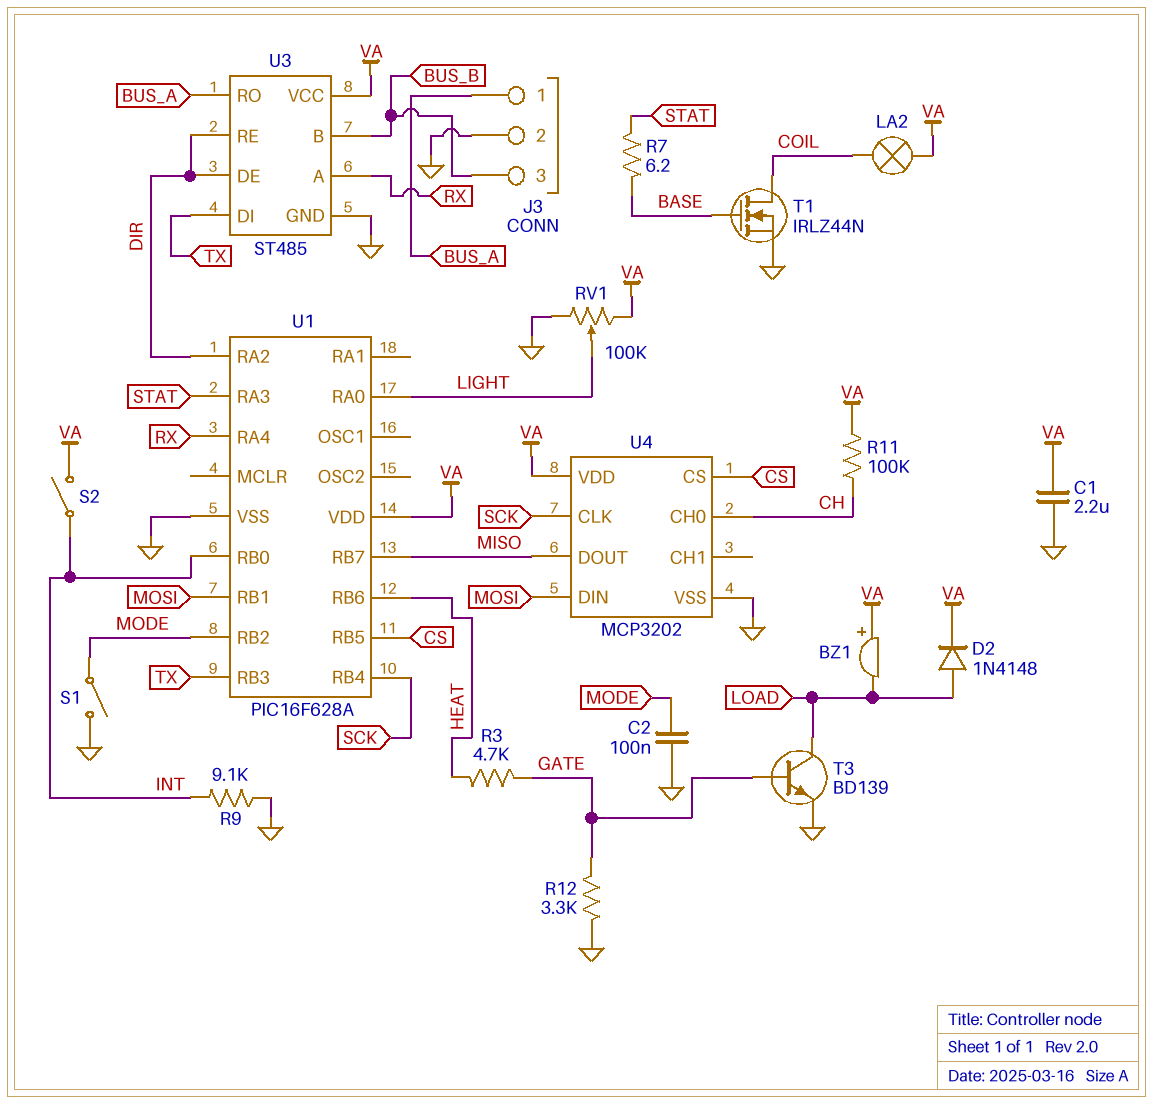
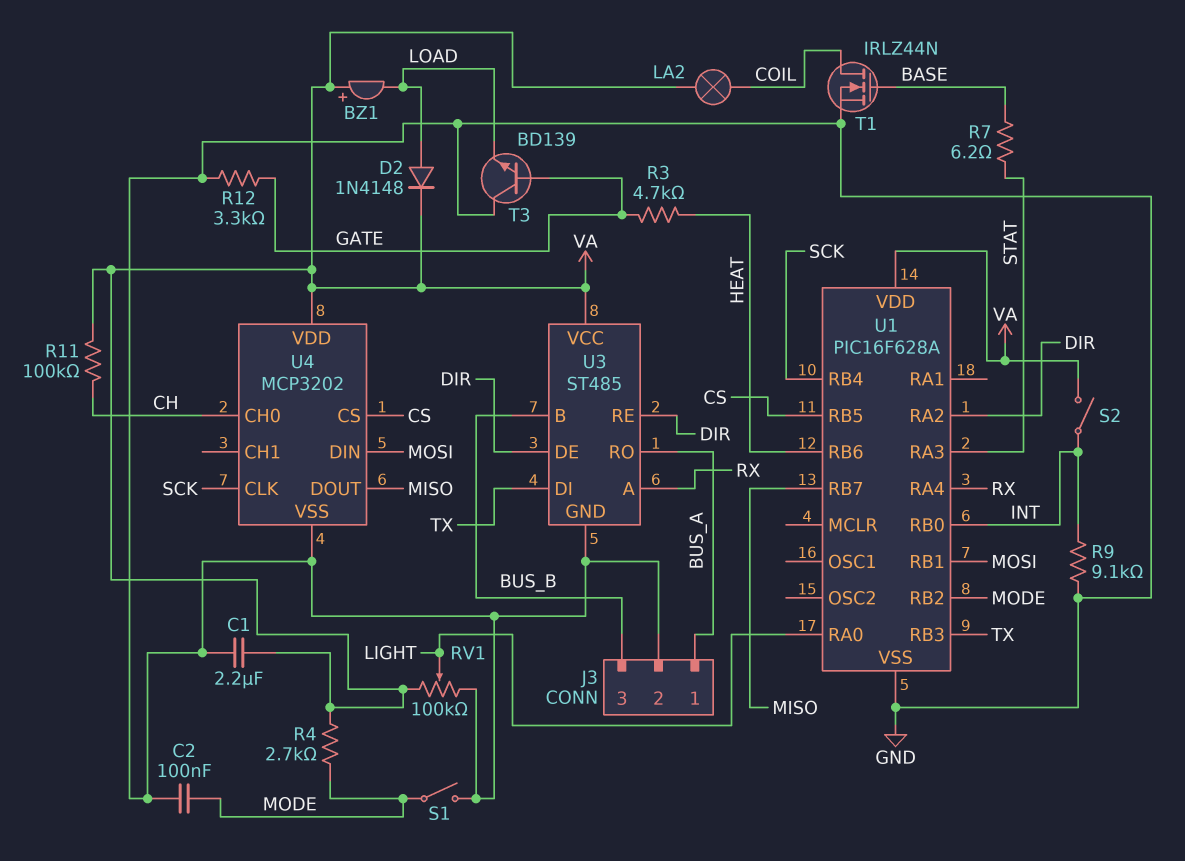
R4: none -> 2.7k (MODE, VA)
T3: NPN BD139 (B GATE, C LOAD, E GND) -> NPN BD139 (B GATE, C GND, E LOAD)

